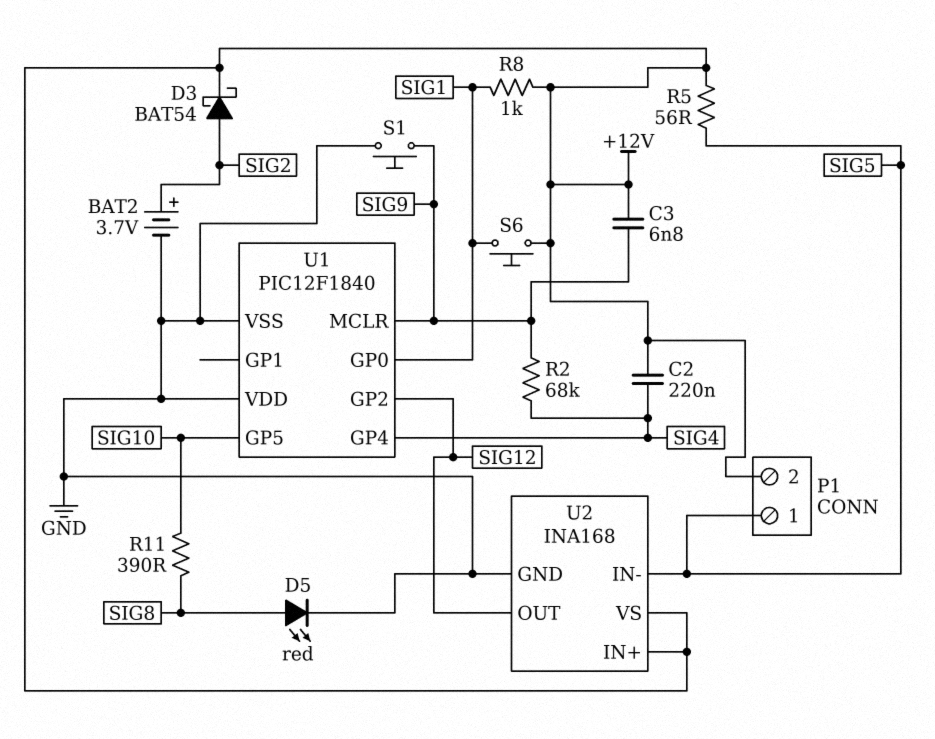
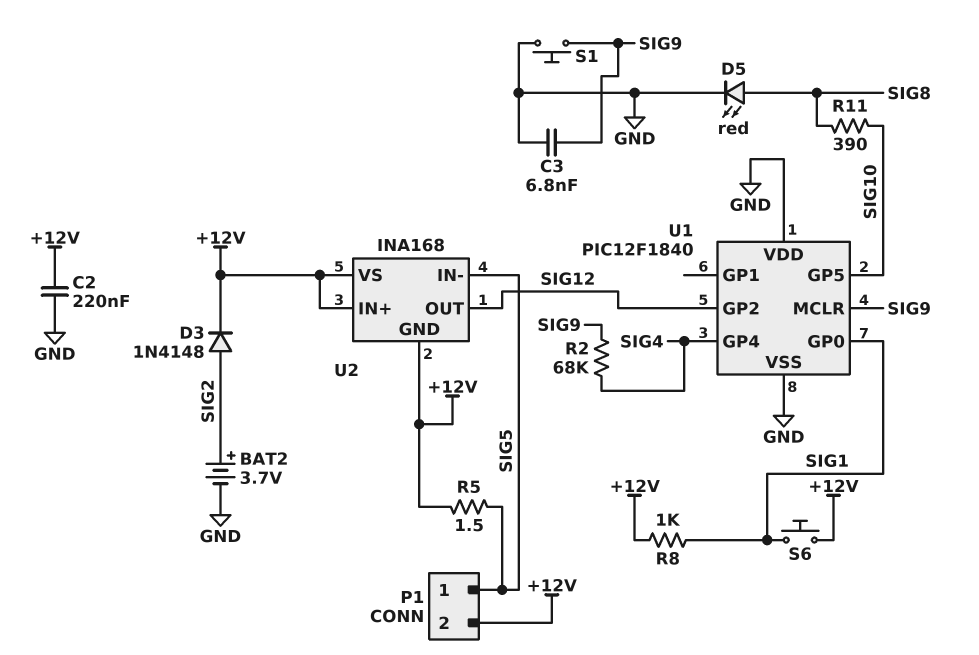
C2: 220nF (+12V, SIG4) -> 220nF (+12V, GND)
C3: 6.8nF (+12V, SIG9) -> 6.8nF (GND, SIG9)
D3: schottky BAT54 (A SIG2, K +12V) -> diode 1N4148 (A SIG2, K +12V)
R5: 56 (+12V, SIG5) -> 1.5 (+12V, SIG5)
U2 pin GND: GND -> +12V

